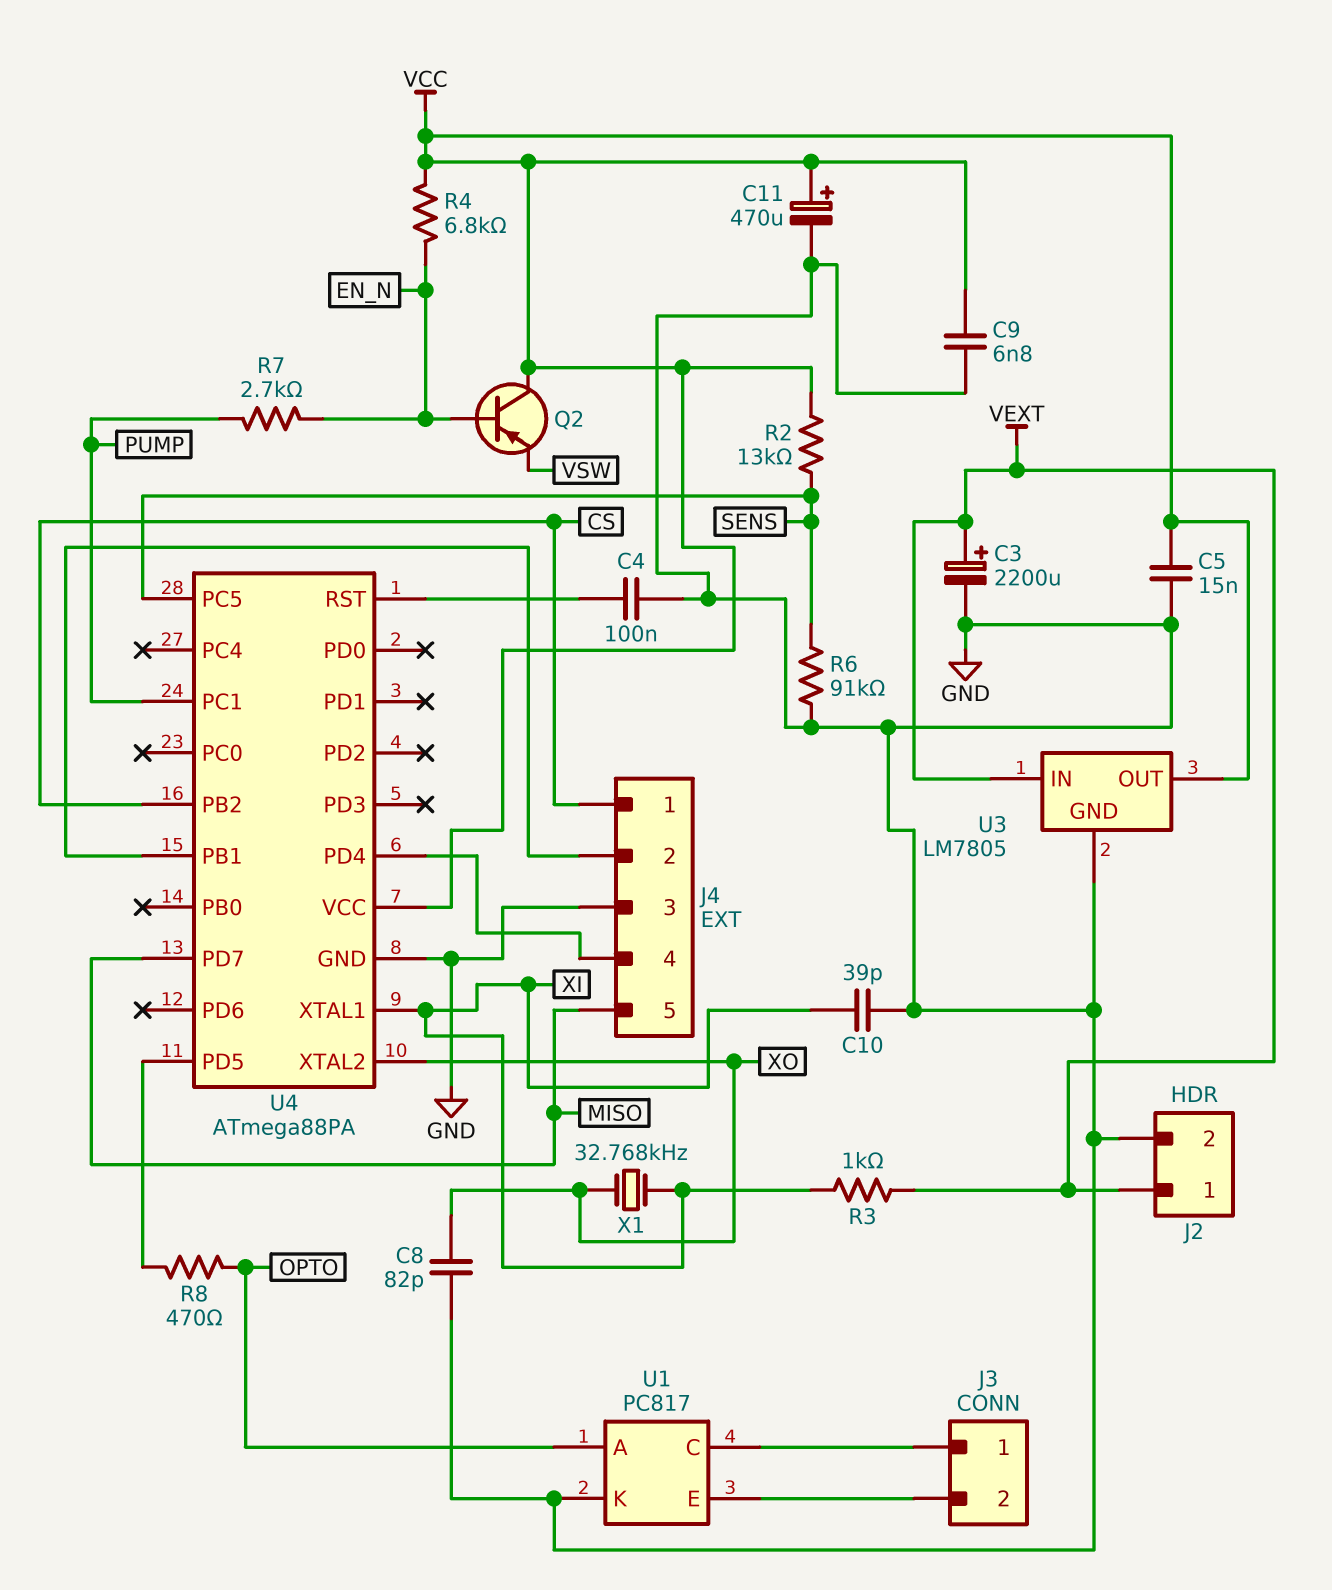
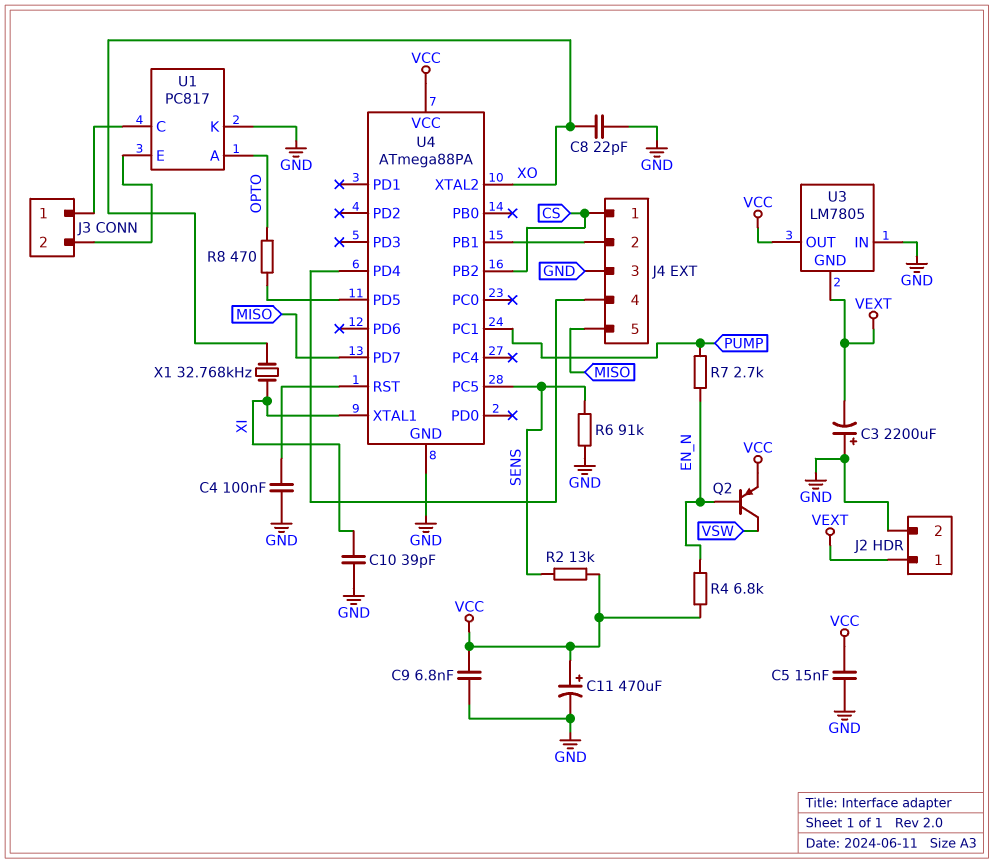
C3: 2200uF (plus VEXT, minus GND) -> 2200uF (plus GND, minus VEXT)
C8: 82pF (GND, XO) -> 22pF (GND, XO)
Q2: PNP (B EN_N, C VCC, E VSW) -> PNP (B EN_N, C VSW, E VCC)
R3: 1k (VEXT, XI) -> none
U3 pin GND: GND -> VEXT
U3 pin IN: VEXT -> GND

